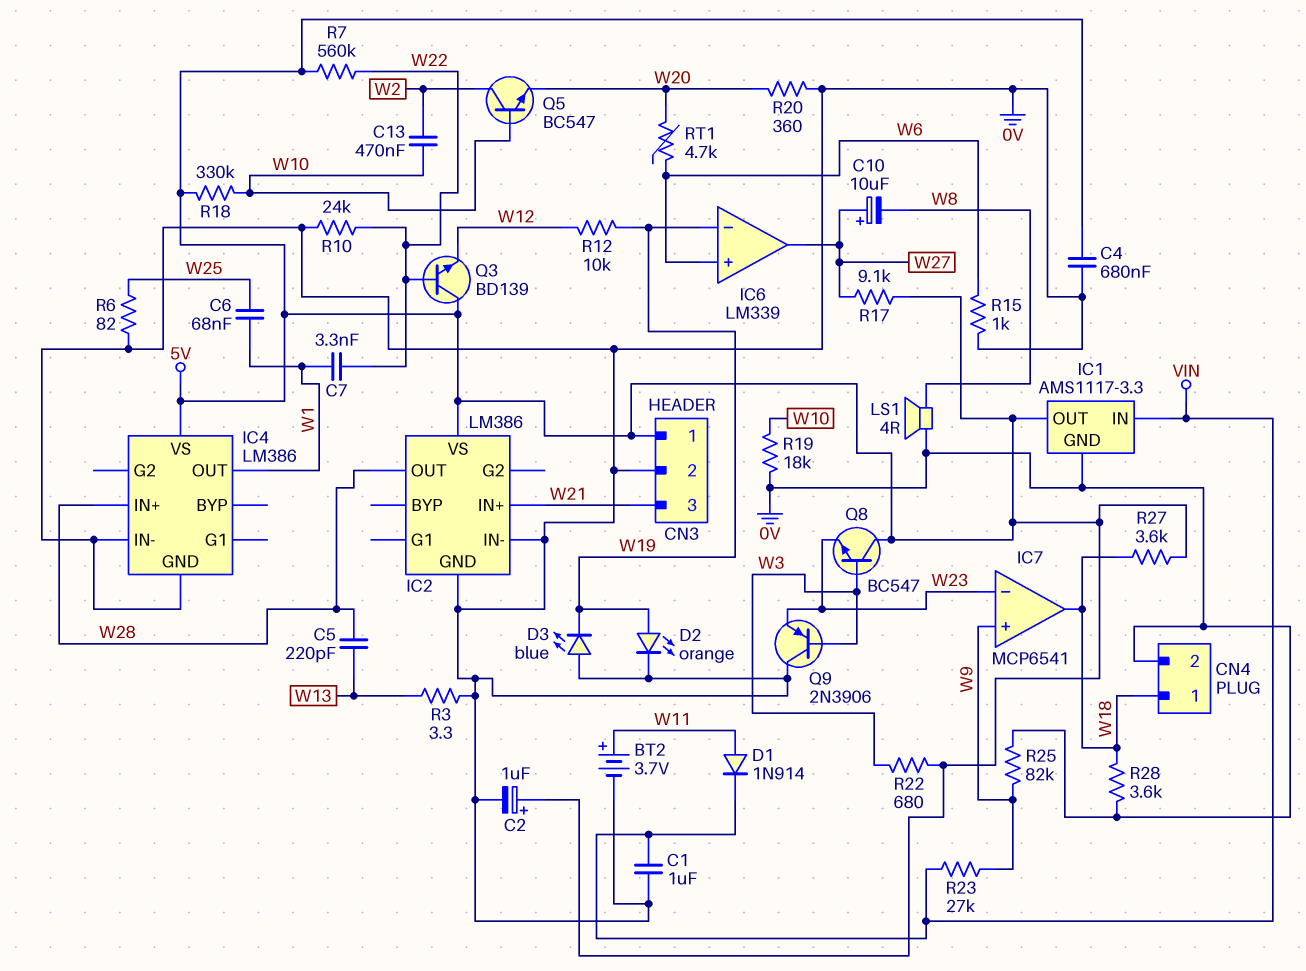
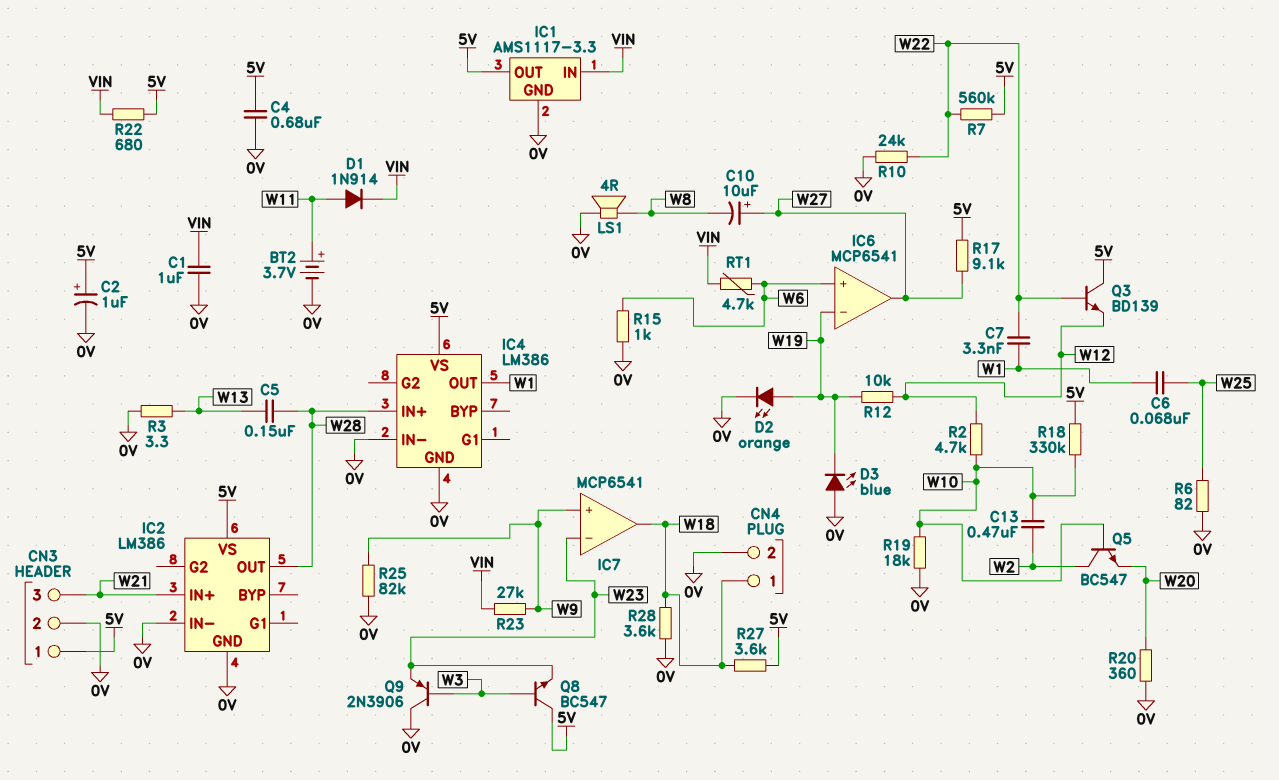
C5: 220pF (W13, W28) -> 150nF (W13, W28)
IC6: LM339 -> MCP6541
R2: none -> 4.7k (W10, W12)
R22: 680 (5V, W3) -> 680 (5V, VIN)
RT1: 4.7k (W6, W20) -> 4.7k (VIN, W6)

